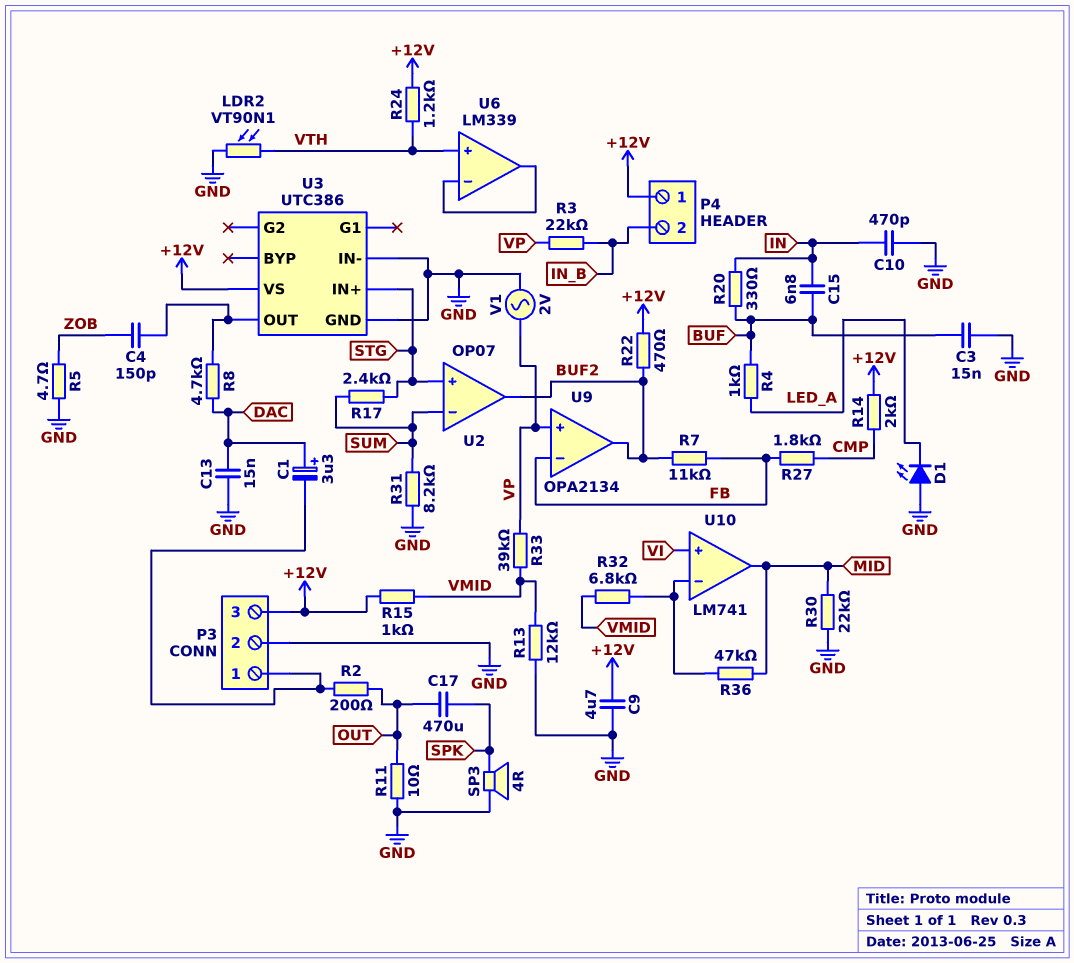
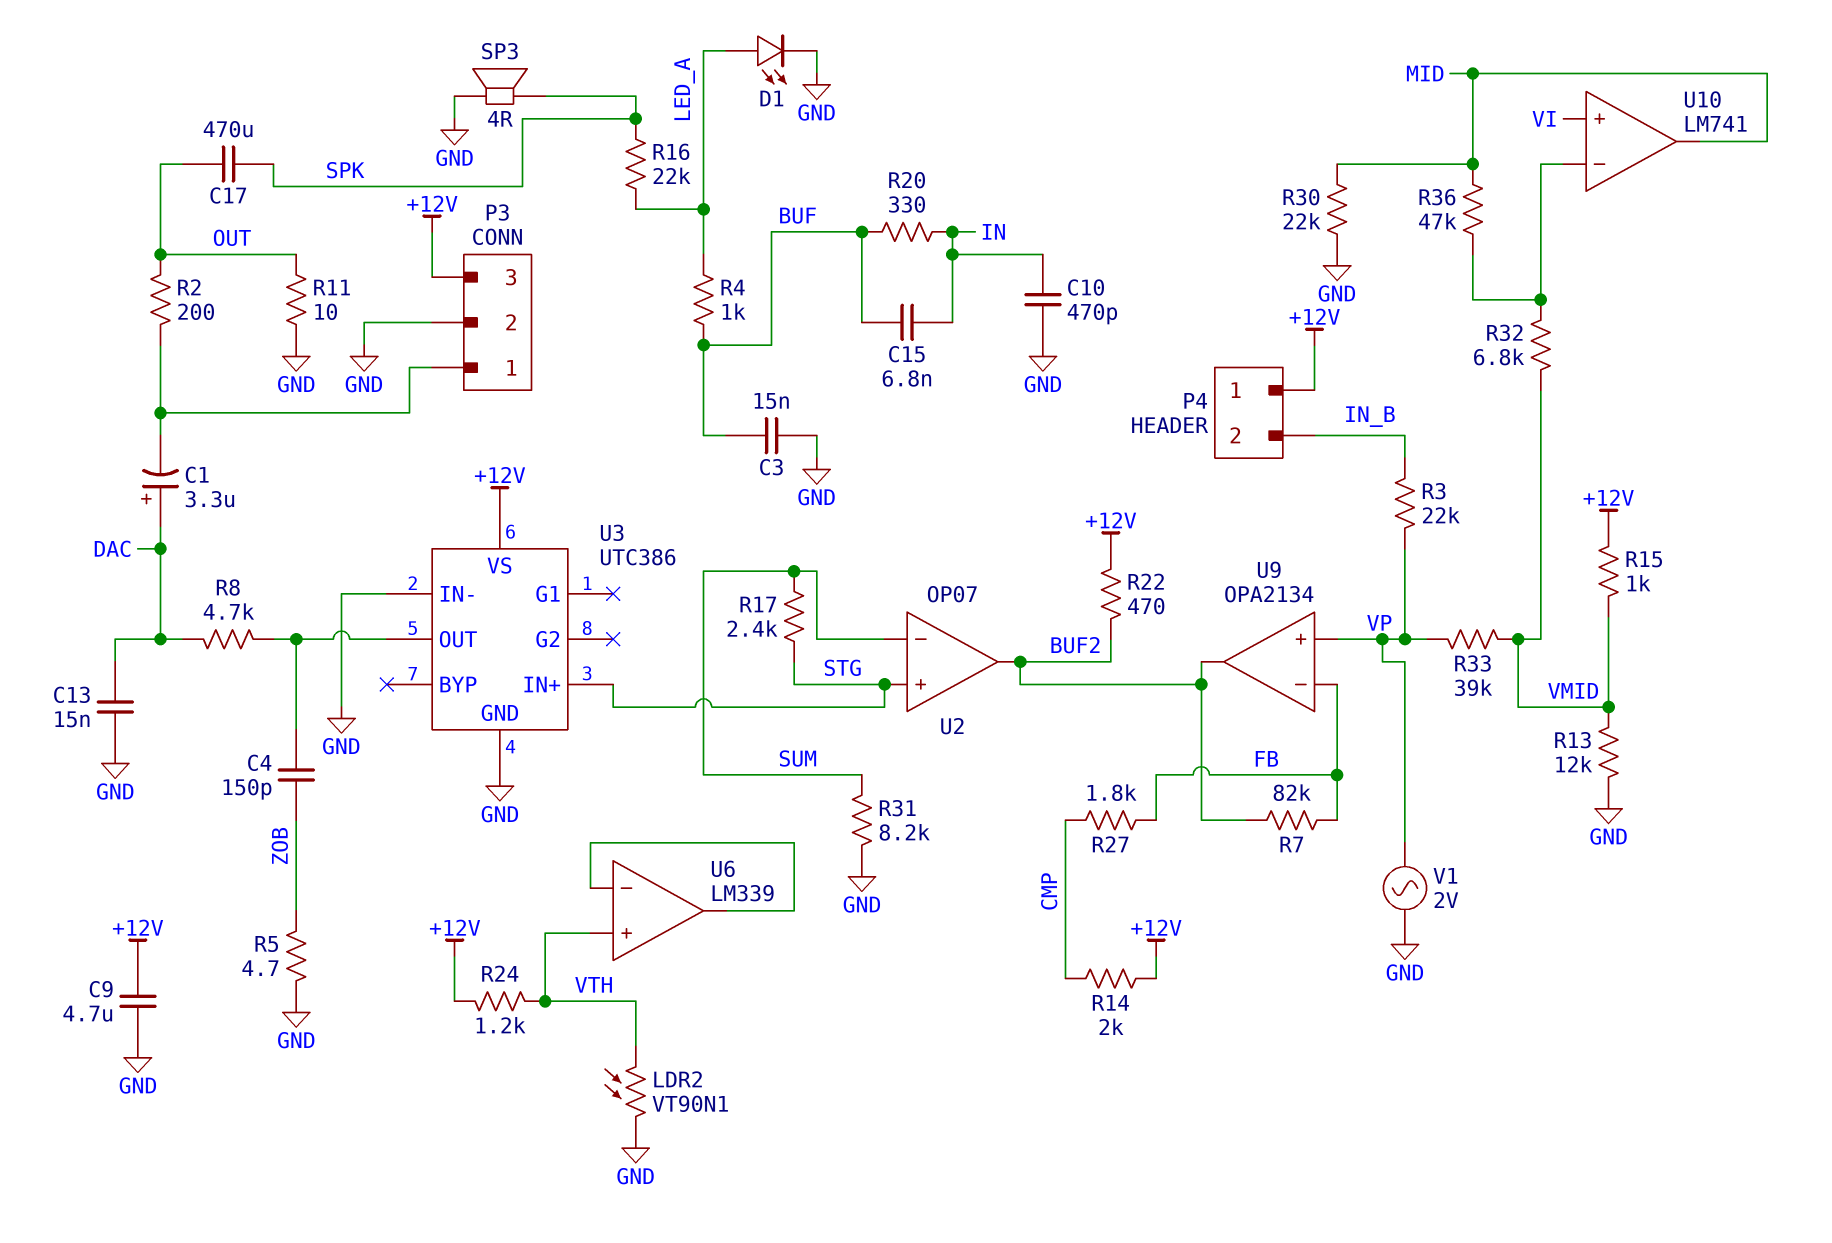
D1: LED (A GND, K LED_A) -> LED (A LED_A, K GND)
R7: 11k (BUF2, FB) -> 82k (BUF2, FB)
R16: none -> 22k (LED_A, SPK)

